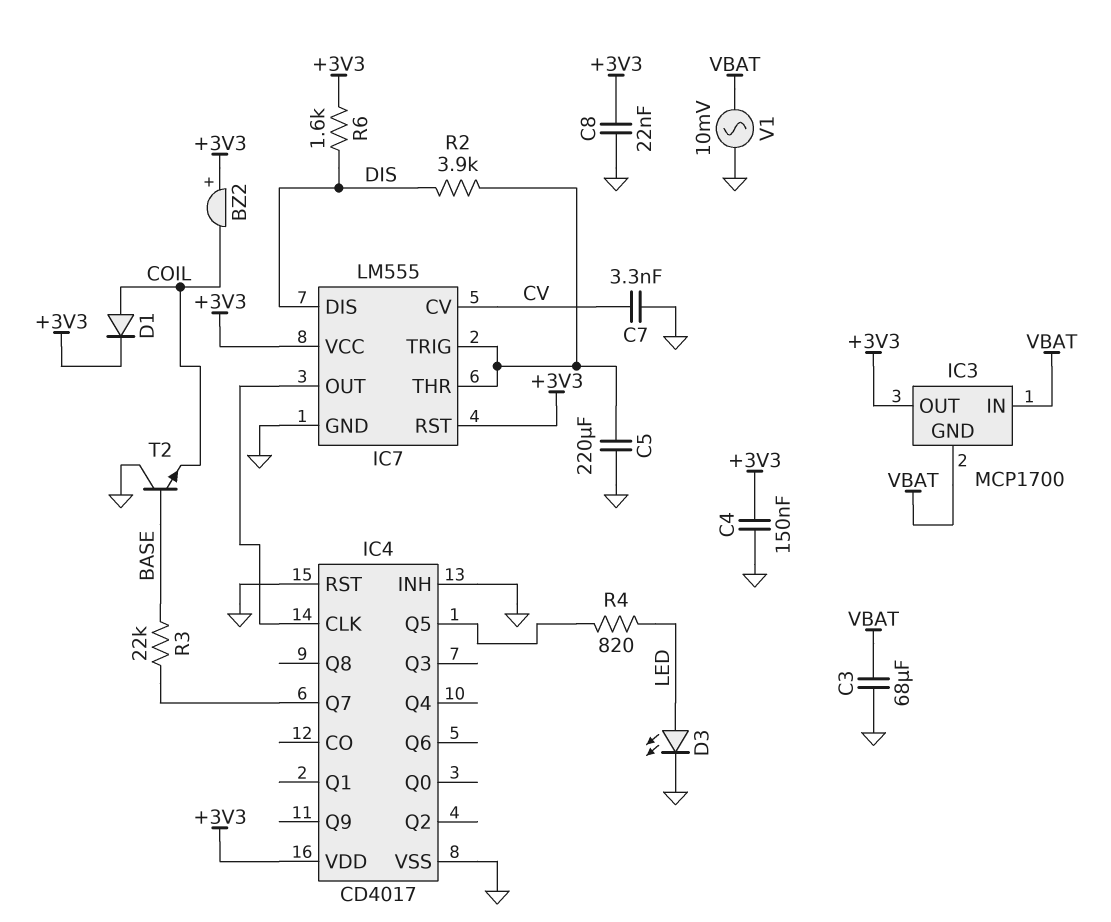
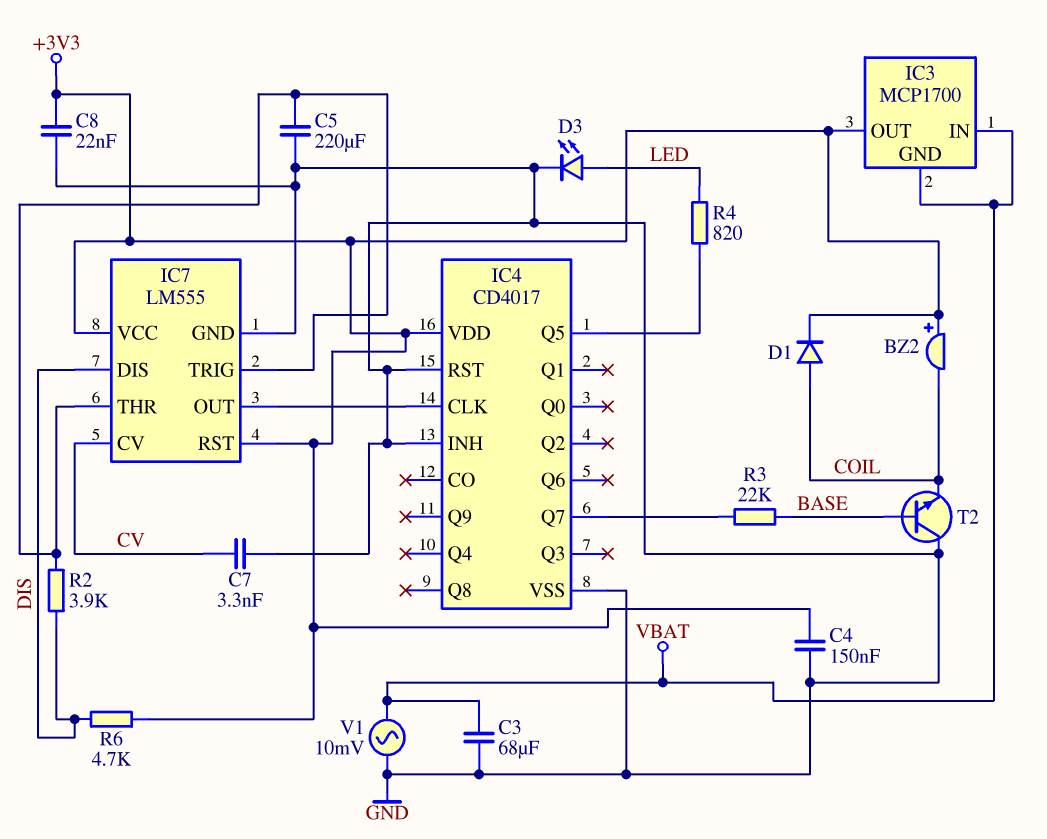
R6: 1.6k (+3V3, DIS) -> 4.7k (+3V3, DIS)

